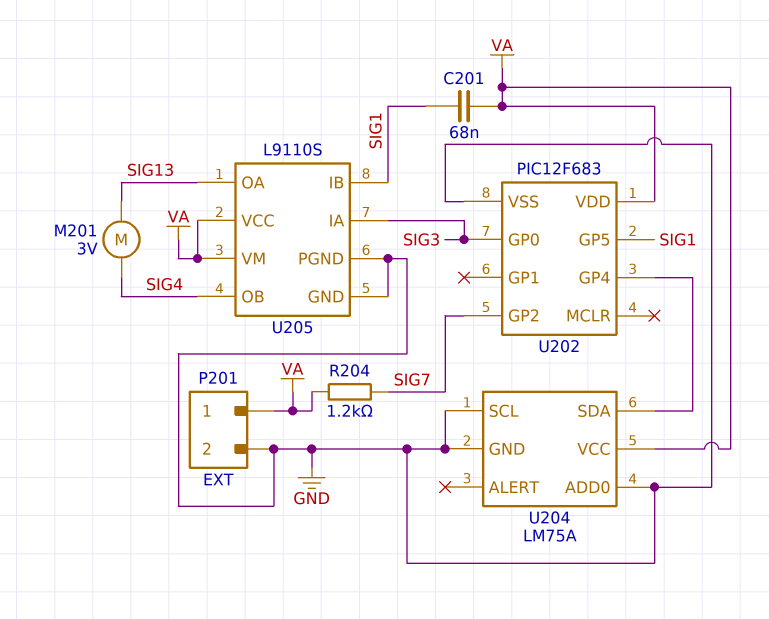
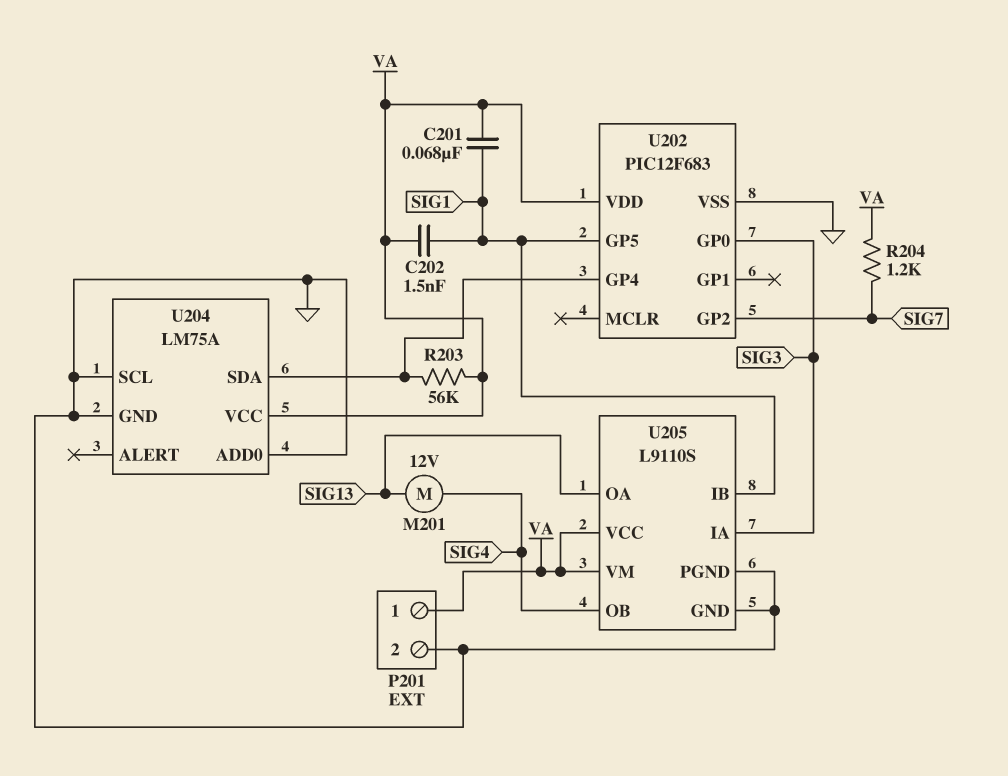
C202: none -> 1.5nF (SIG1, VA)
M201: motor 3V (SIG4, SIG13) -> motor 12V (SIG4, SIG13)
R203: none -> 56k (U202/GP4, VA)

